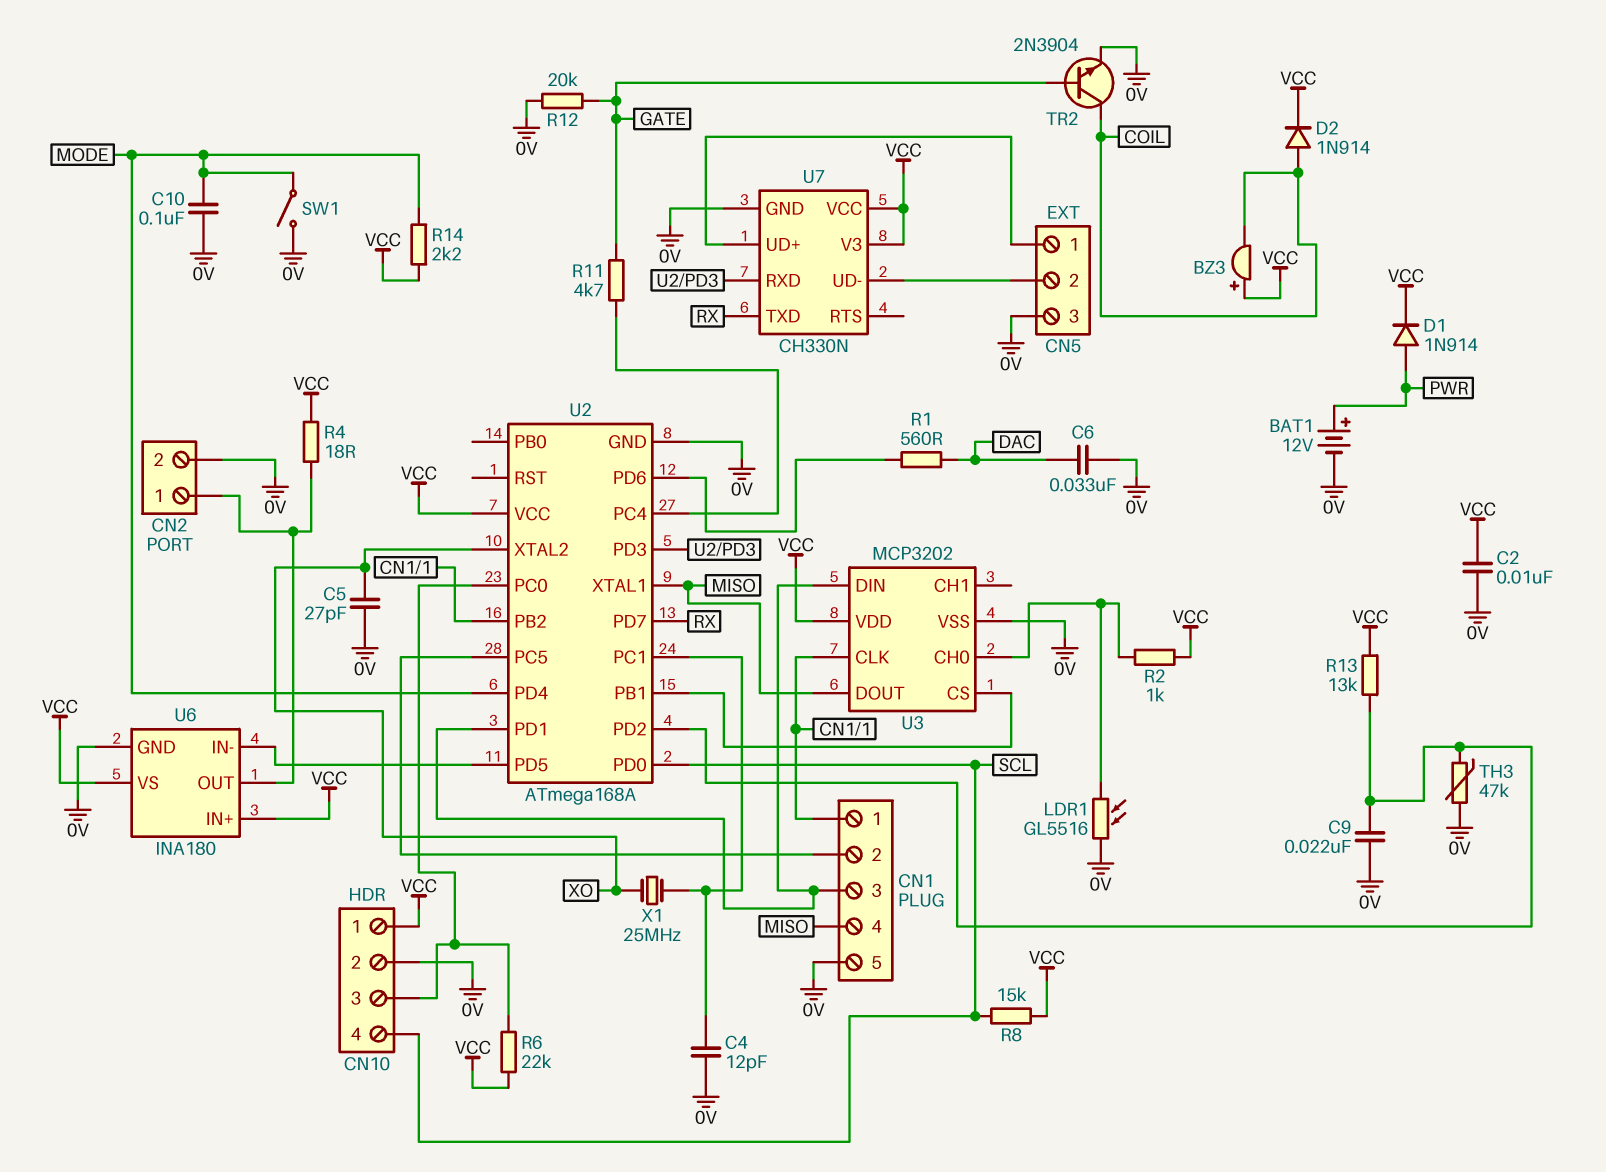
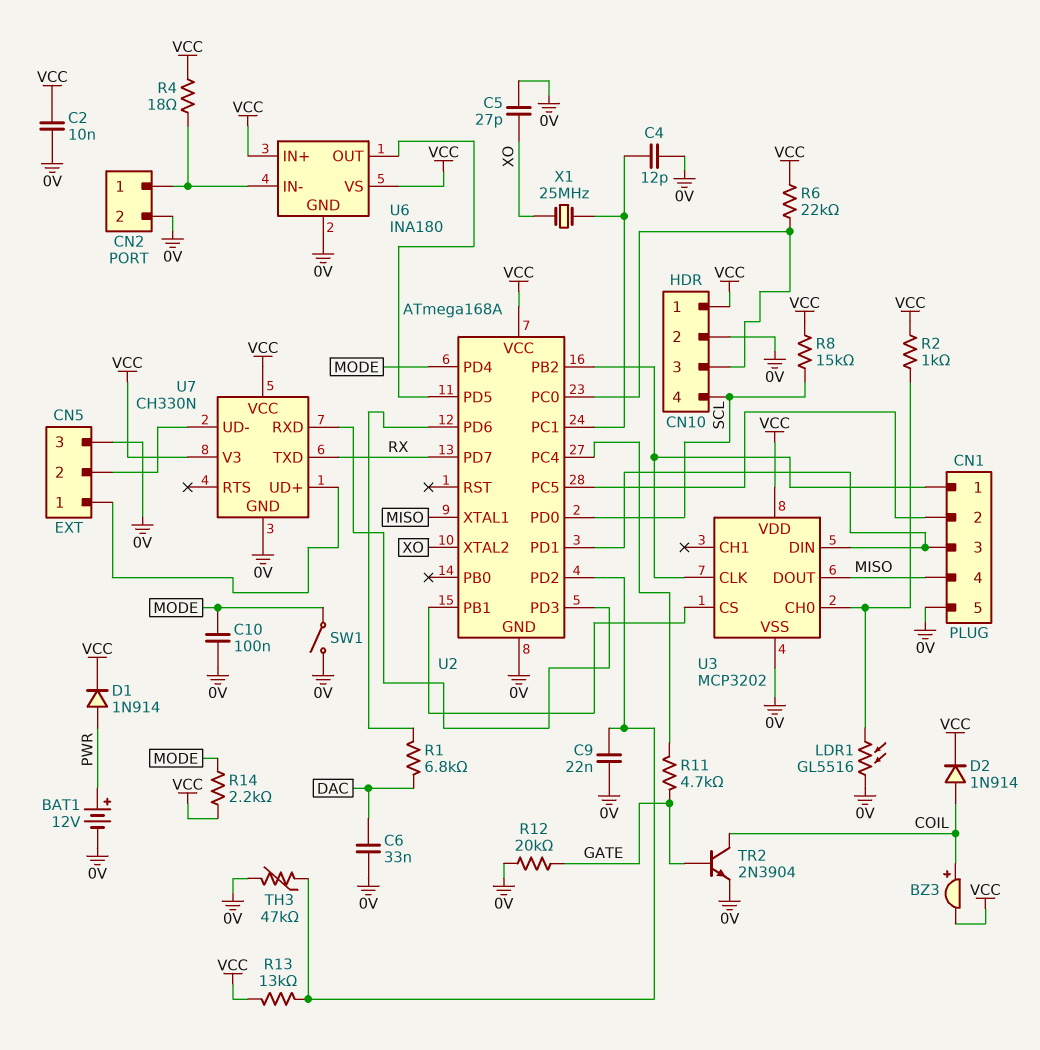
BZ3: buzzer (plus VCC, minus COIL) -> buzzer (plus COIL, minus VCC)
R1: 560 (DAC, U2/PD6) -> 6.8k (DAC, U2/PD6)
U6 pin IN-: U2/PD5 -> CN2/1
U6 pin OUT: CN2/1 -> U2/PD5

